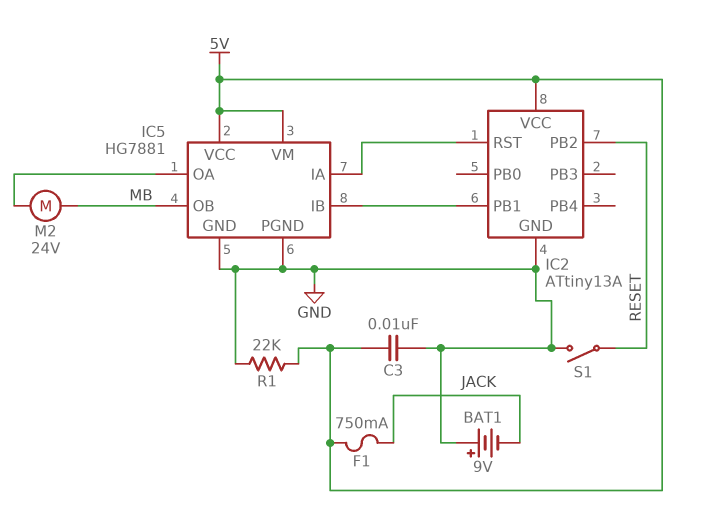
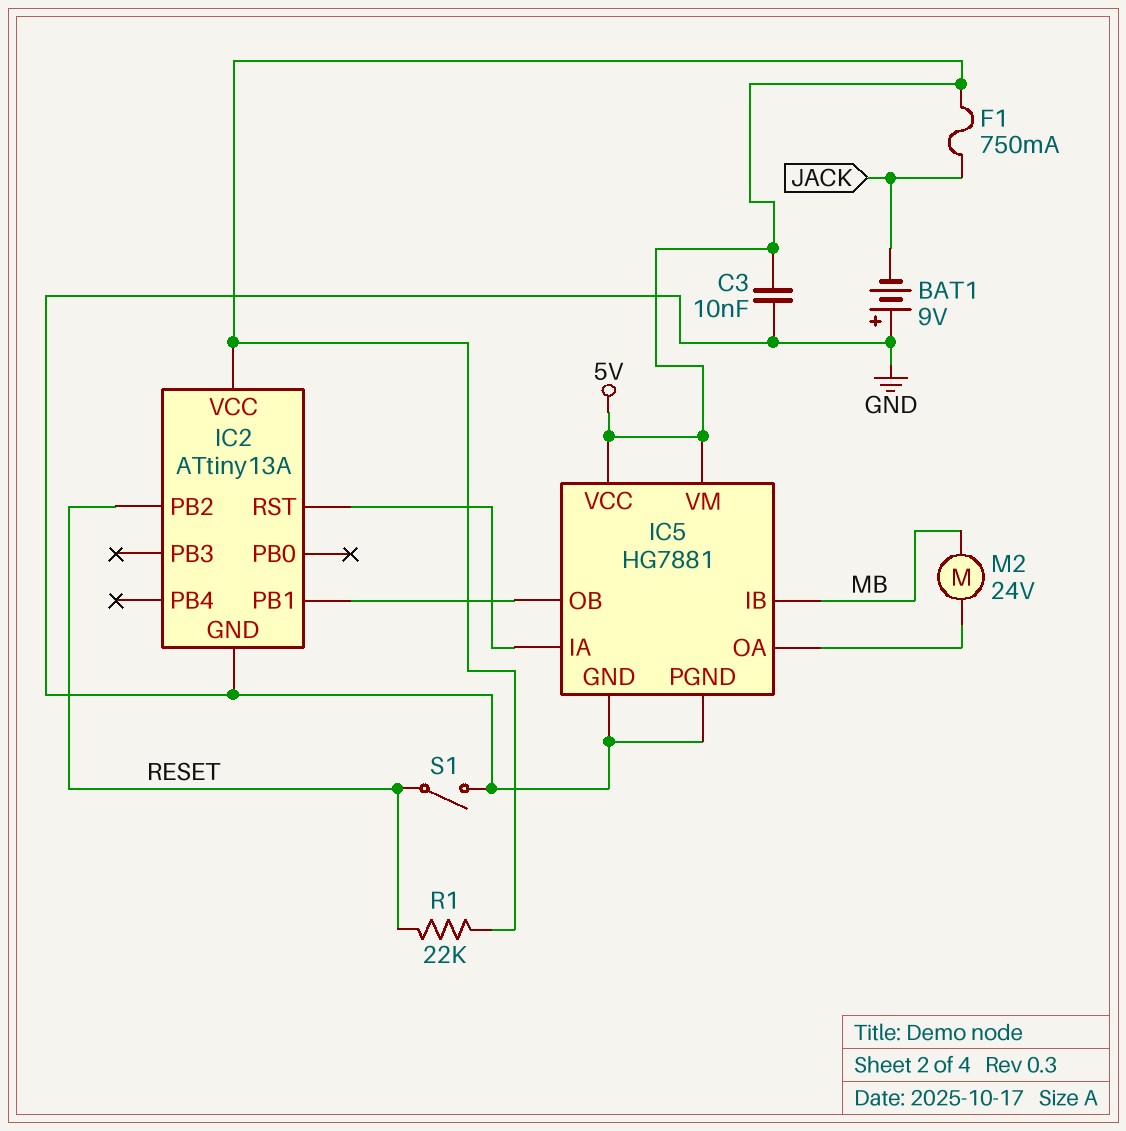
IC5 pin IB: IC2/PB1 -> MB
IC5 pin OB: MB -> IC2/PB1
R1: 22k (5V, GND) -> 22k (5V, RESET)

